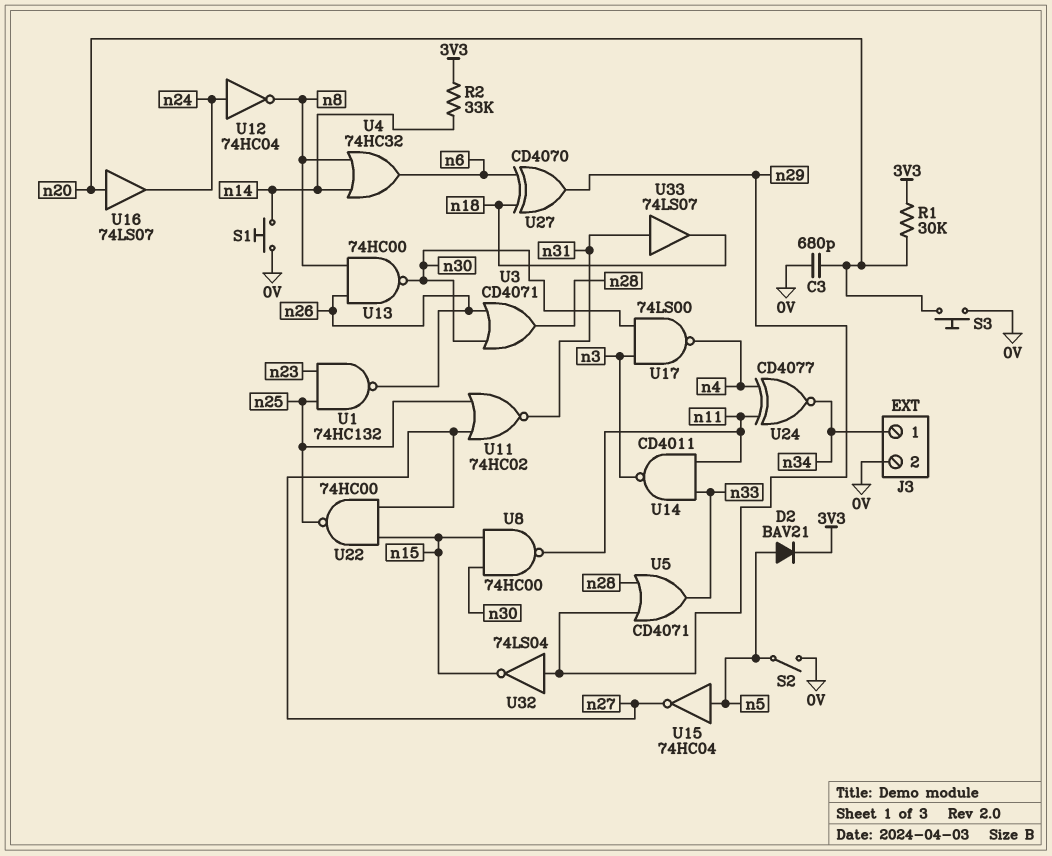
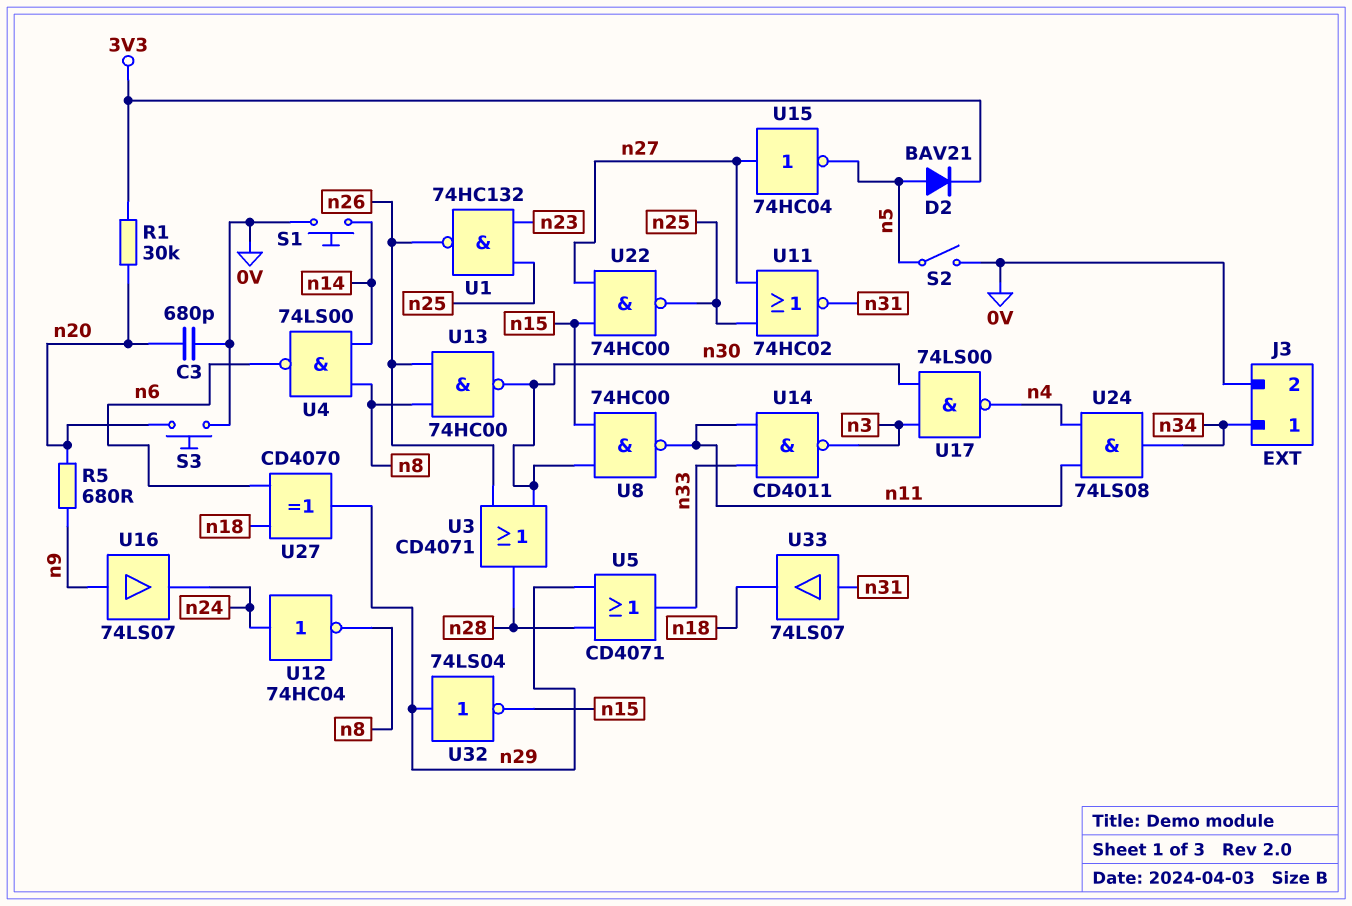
R2: 33k (3V3, n14) -> none
R5: none -> 680 (n9, n20)
U4: OR 74HC32 (in n8, in n14, out n6) -> NAND 74LS00 (in n8, in n14, out n6)
U15: NOT 74HC04 (in n5, out n27) -> NOT 74HC04 (in n27, out n5)
U16: buffer 74LS07 (in n20, out n24) -> buffer 74LS07 (in n9, out n24)
U24: XNOR CD4077 (in n4, in n11, out n34) -> AND 74LS08 (in n4, in n11, out n34)

